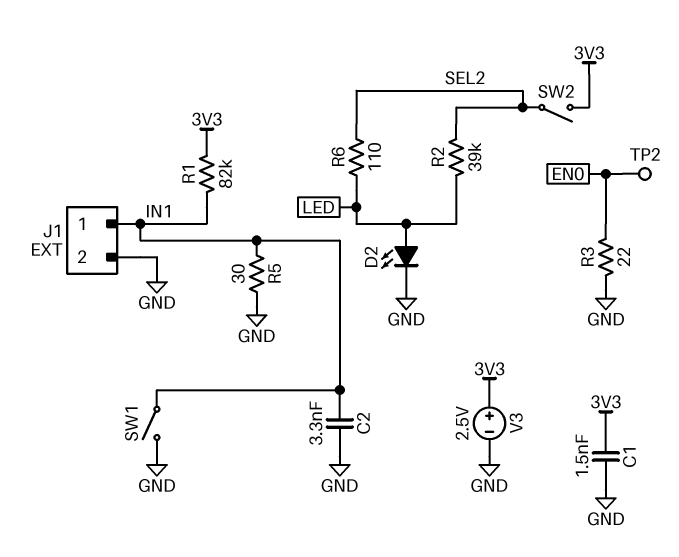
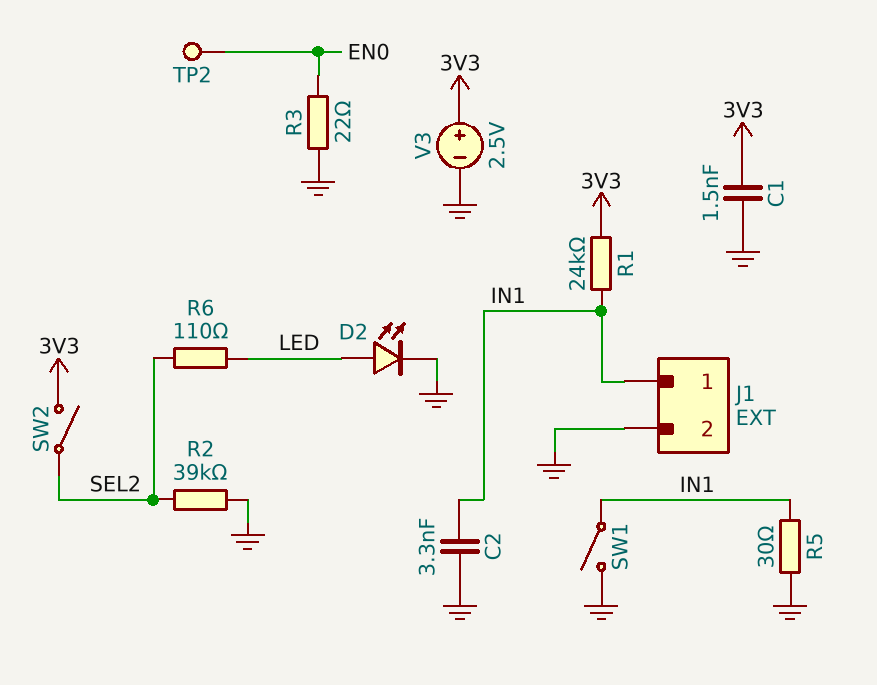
R1: 82k (3V3, IN1) -> 24k (3V3, IN1)
R2: 39k (LED, SEL2) -> 39k (GND, SEL2)

